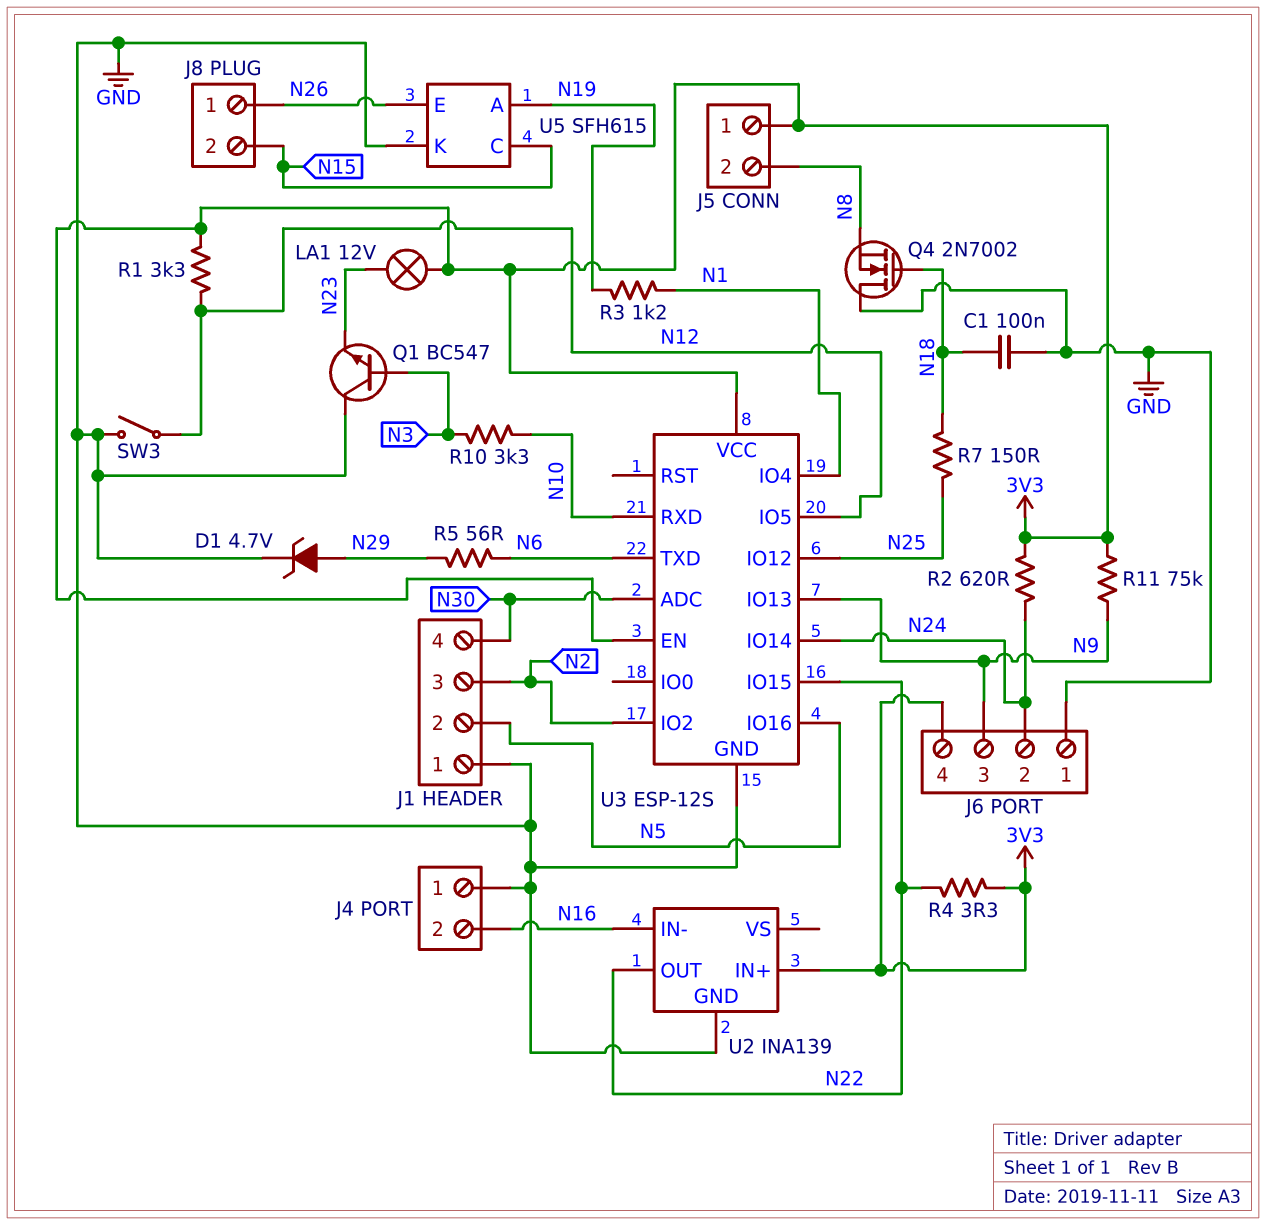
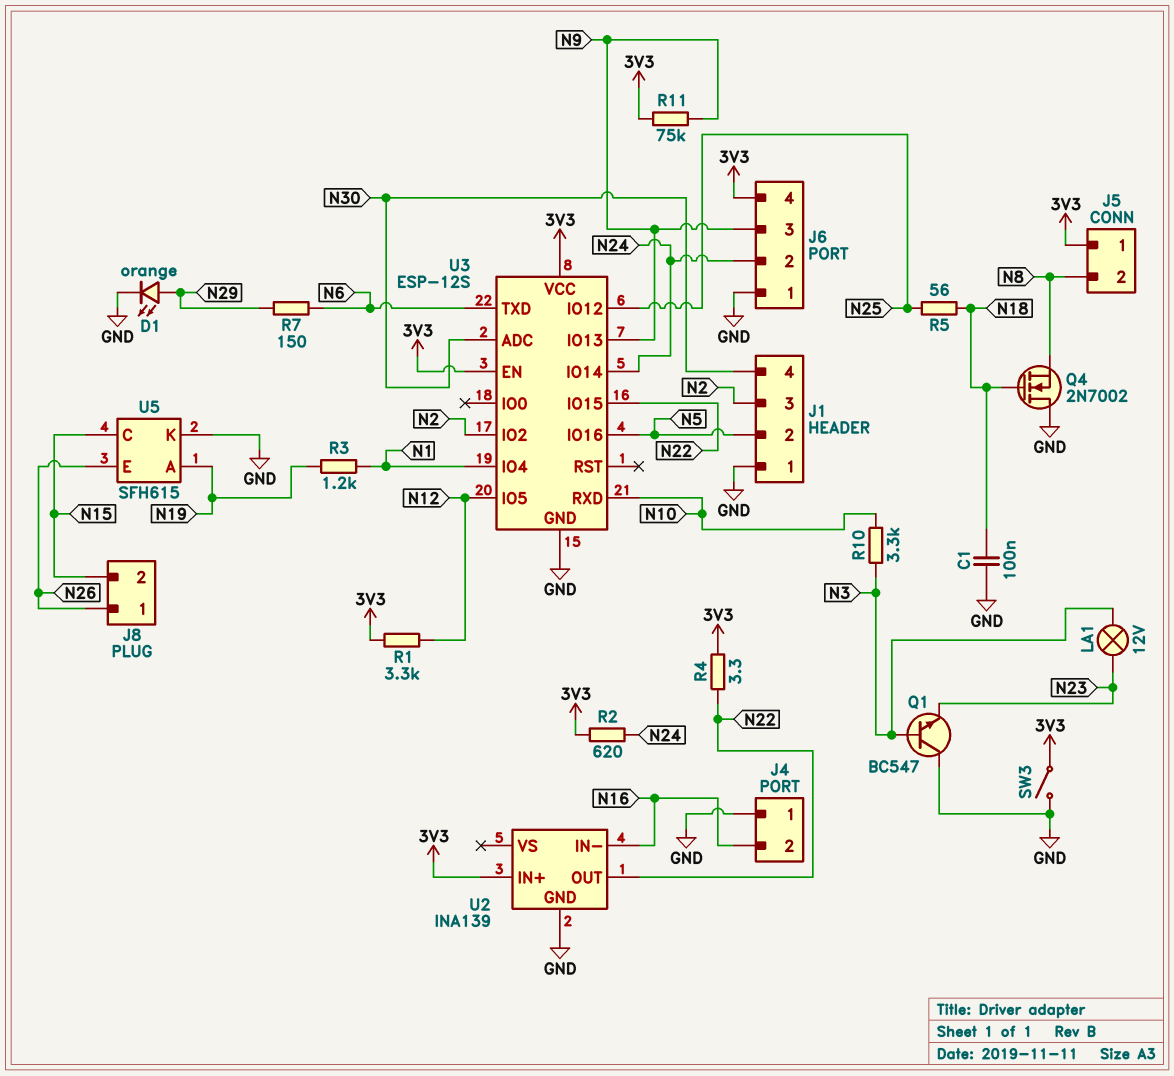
D1: zener 4.7V (A N29, K GND) -> LED orange (A N29, K GND)
LA1: lamp 12V (3V3, N23) -> lamp 12V (N3, N23)
R5: 56 (N6, N29) -> 56 (N18, N25)
R7: 150 (N18, N25) -> 150 (N6, N29)
SW3: switch (GND, N12) -> switch (3V3, GND)

